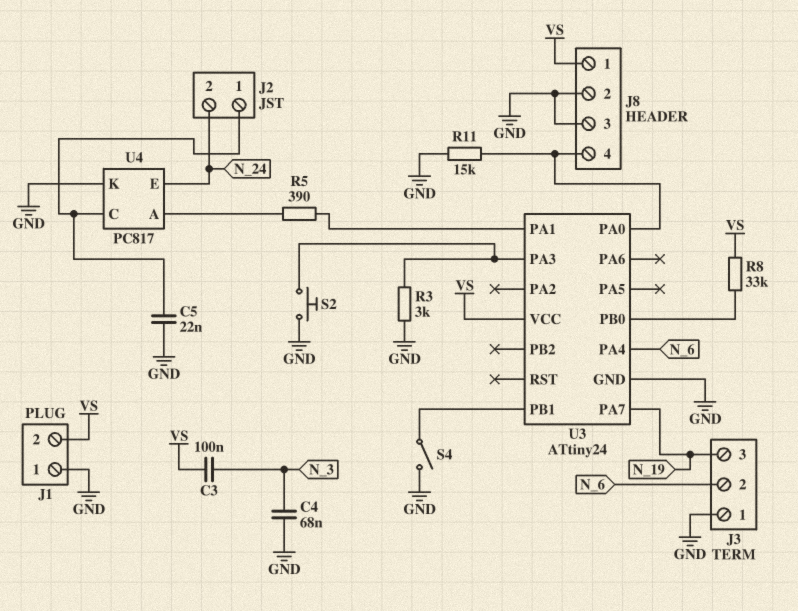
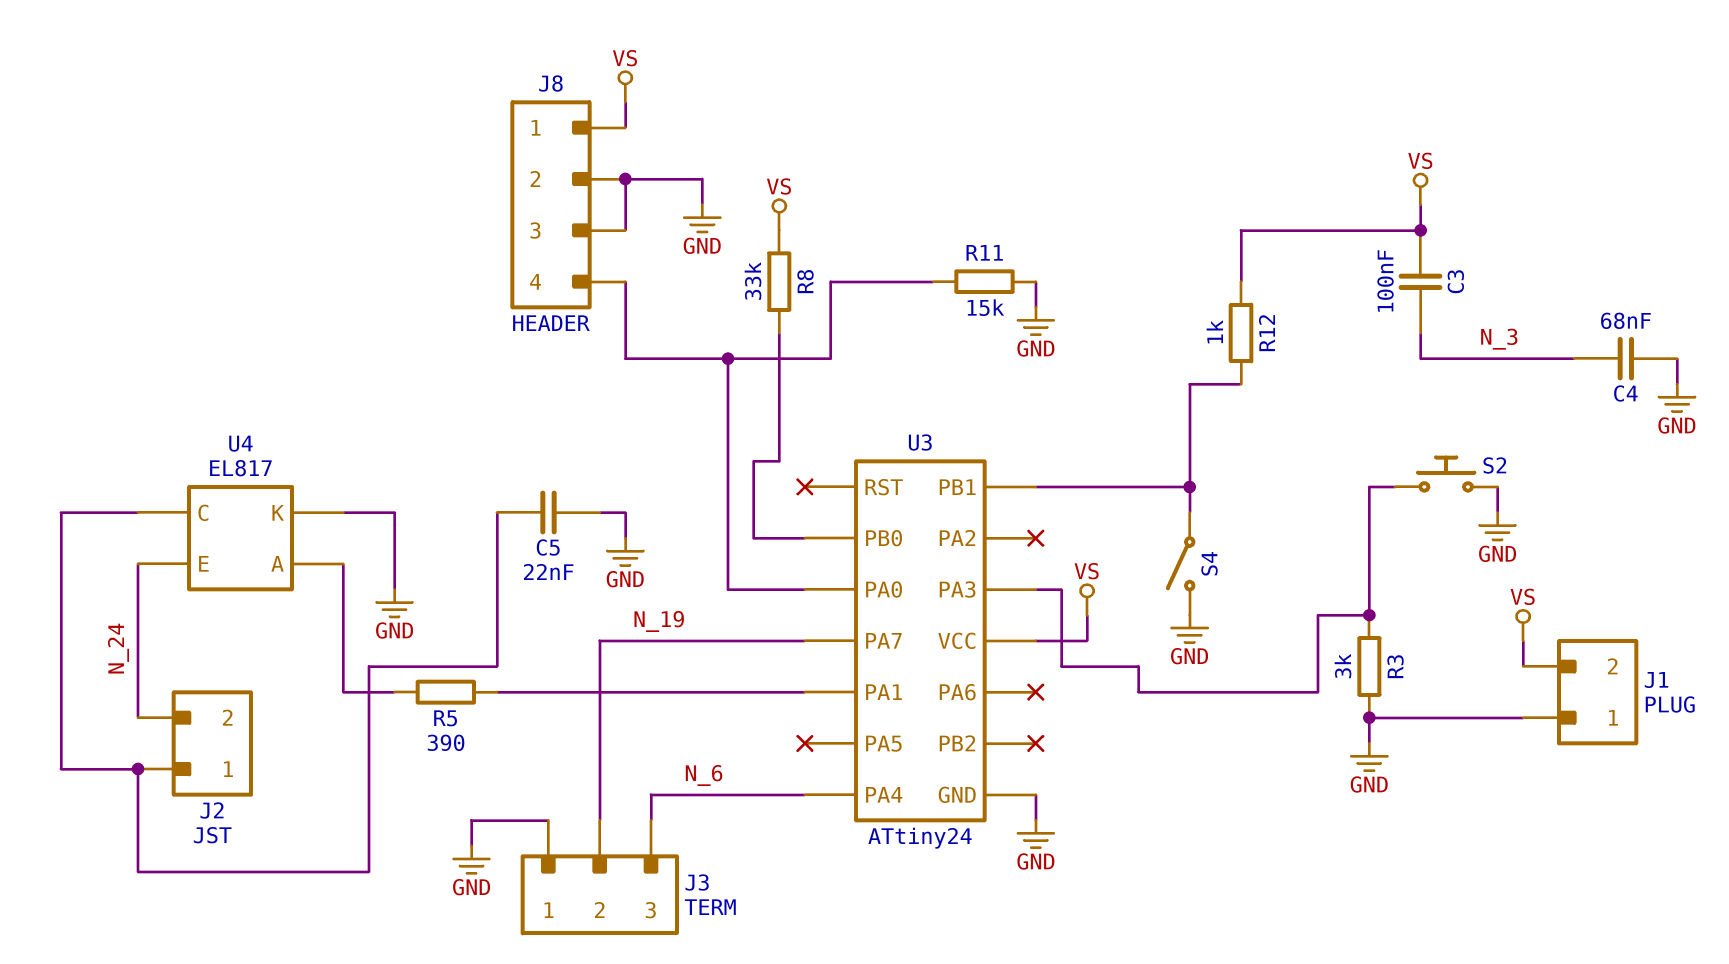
J3 pin 2: N_6 -> N_19
J3 pin 3: N_19 -> N_6
R12: none -> 1k (U3/PB1, VS)
U4: PC817 -> EL817

